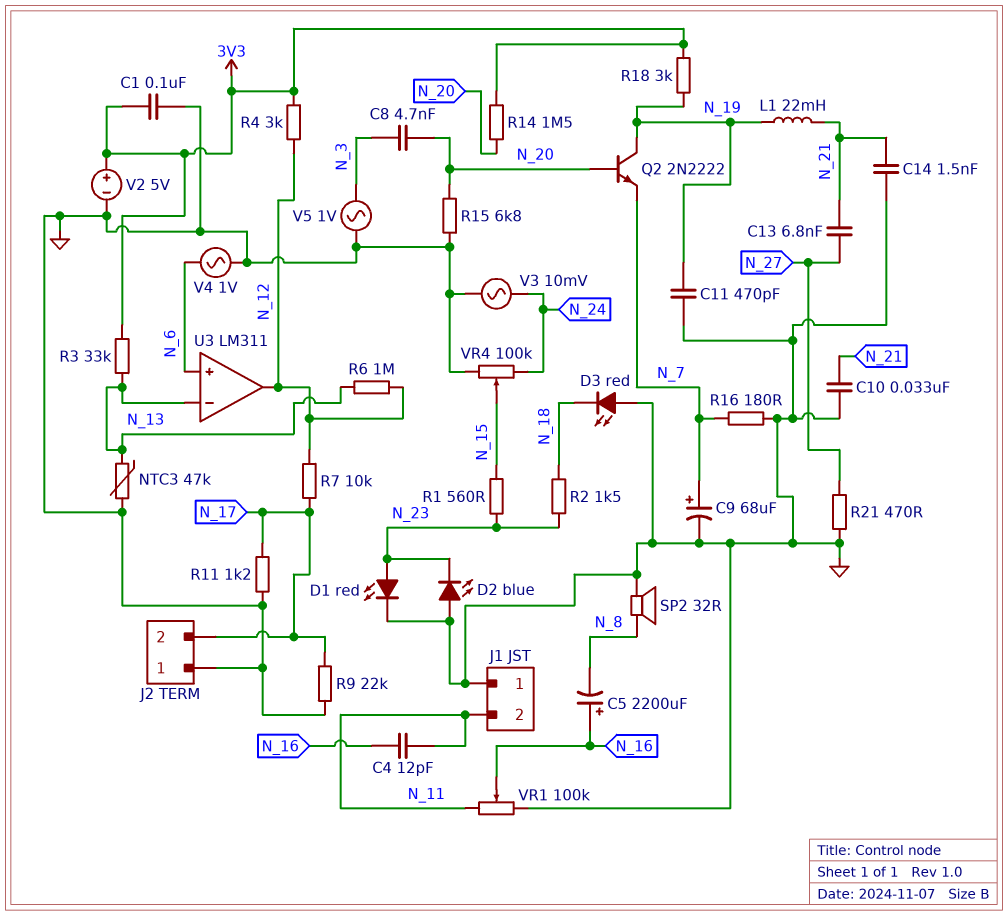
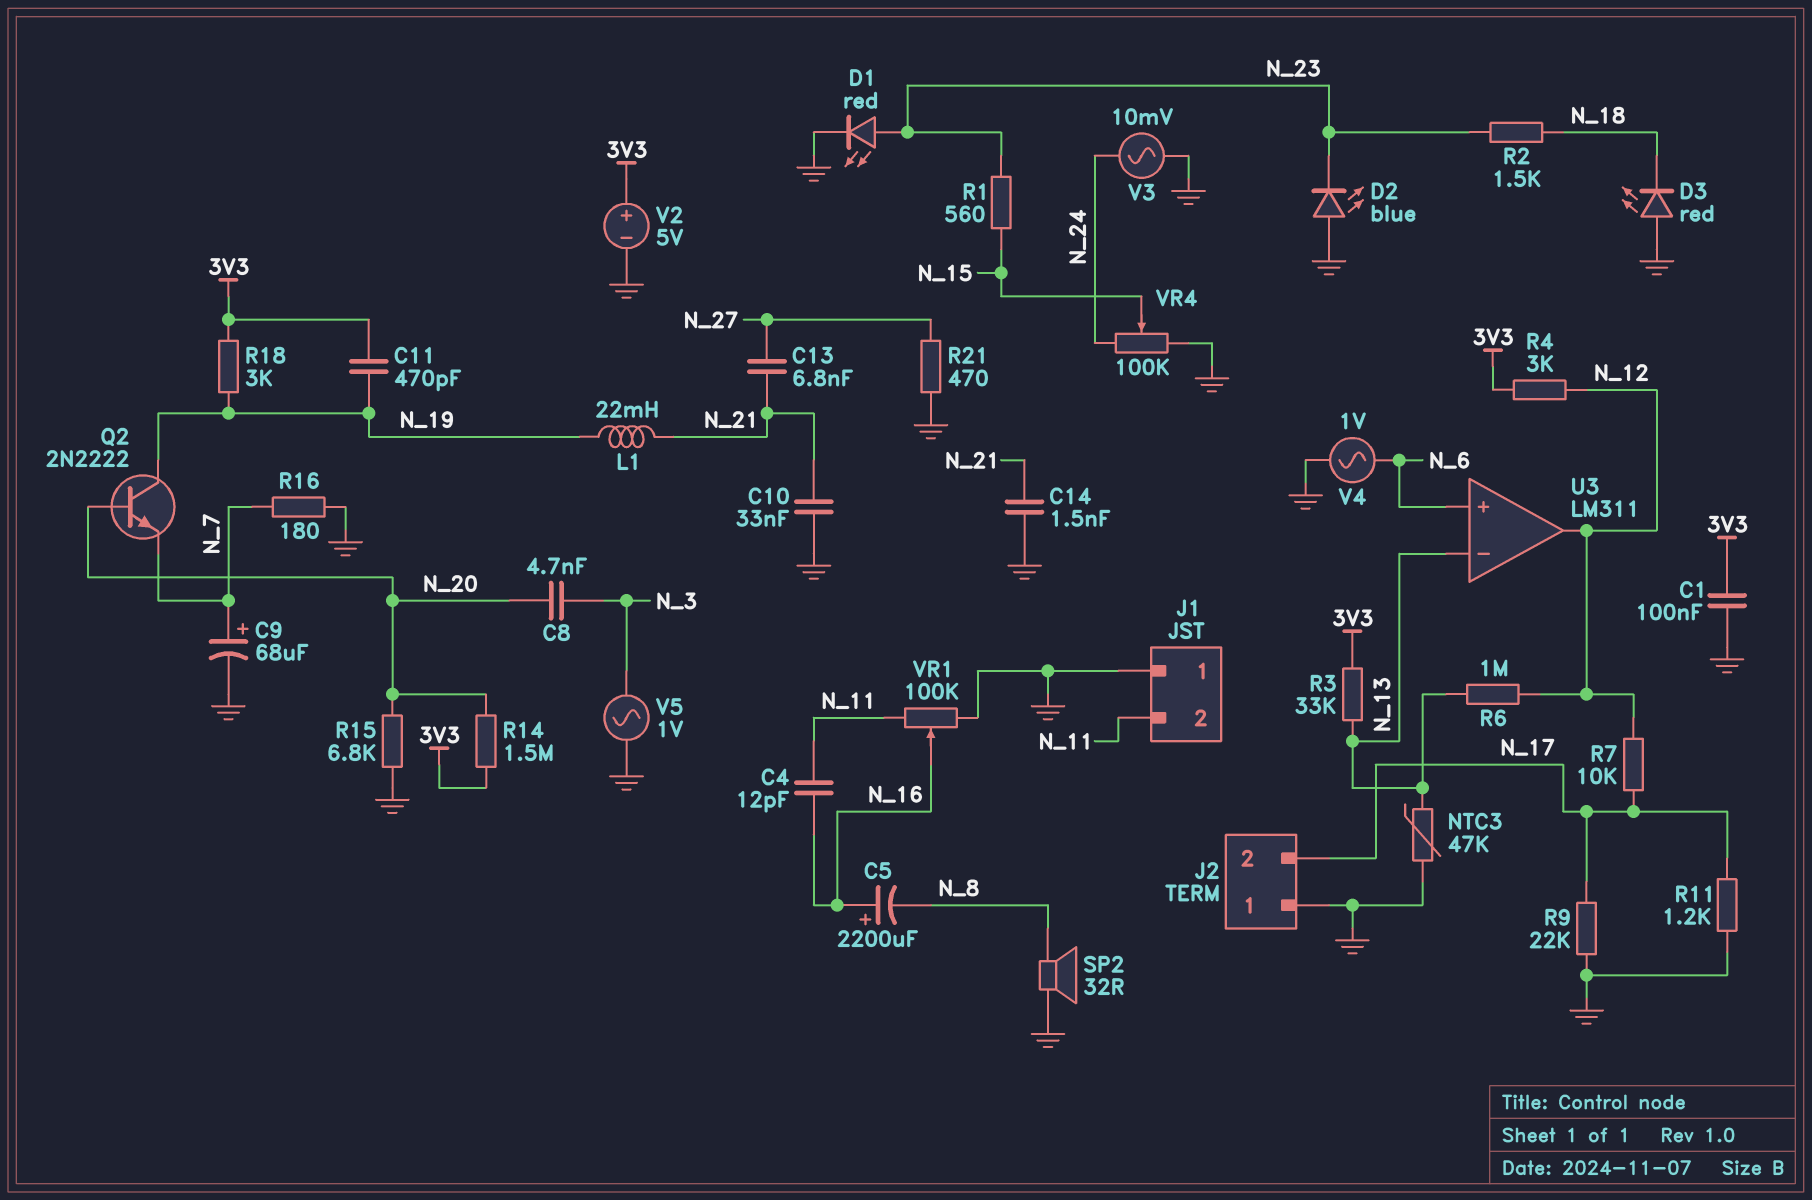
C11: 470pF (GND, N_19) -> 470pF (3V3, N_19)

